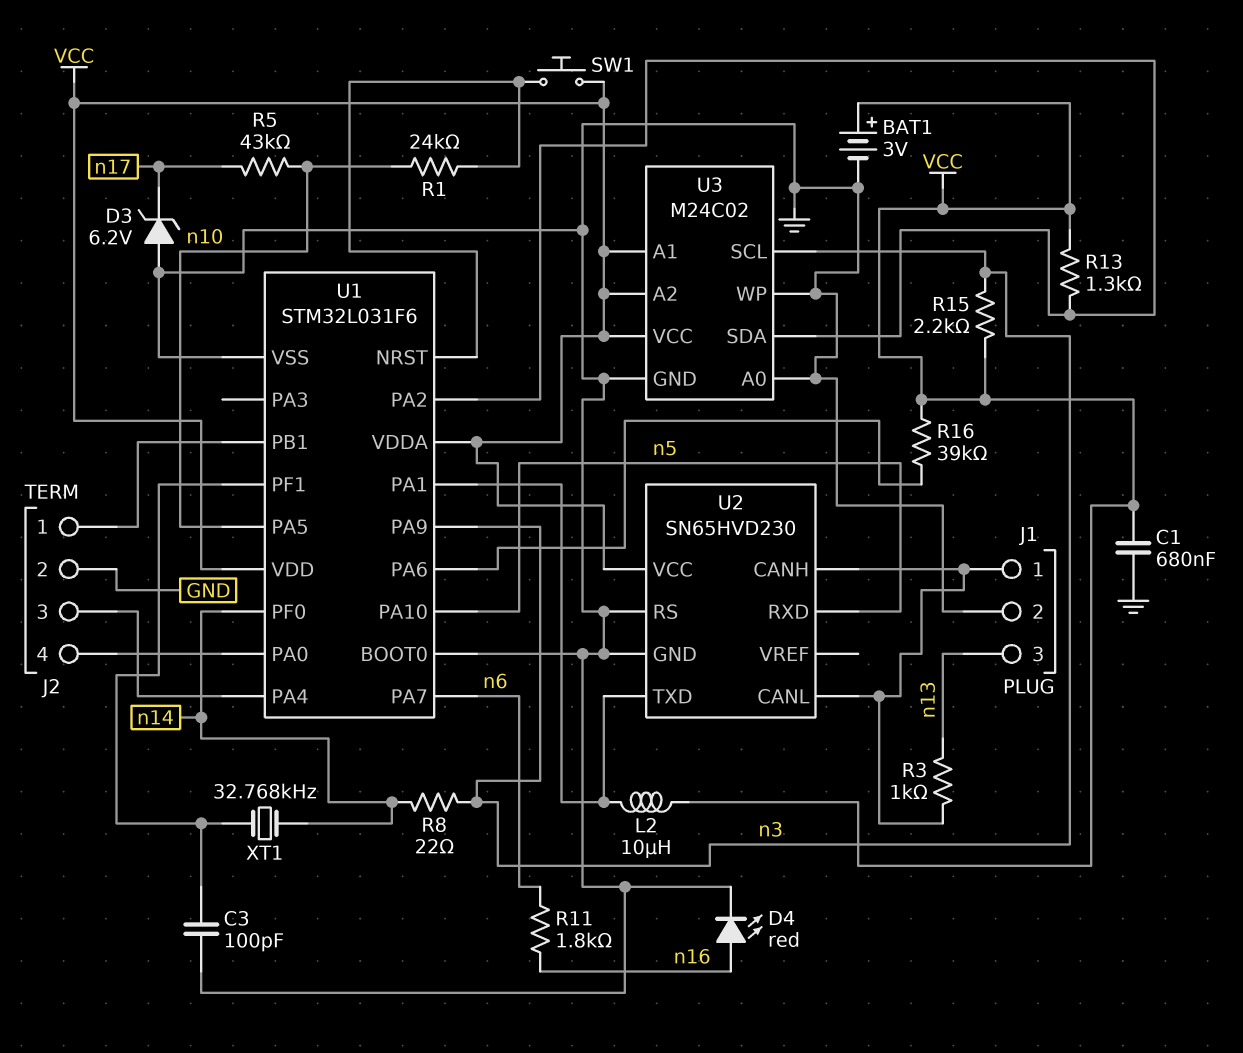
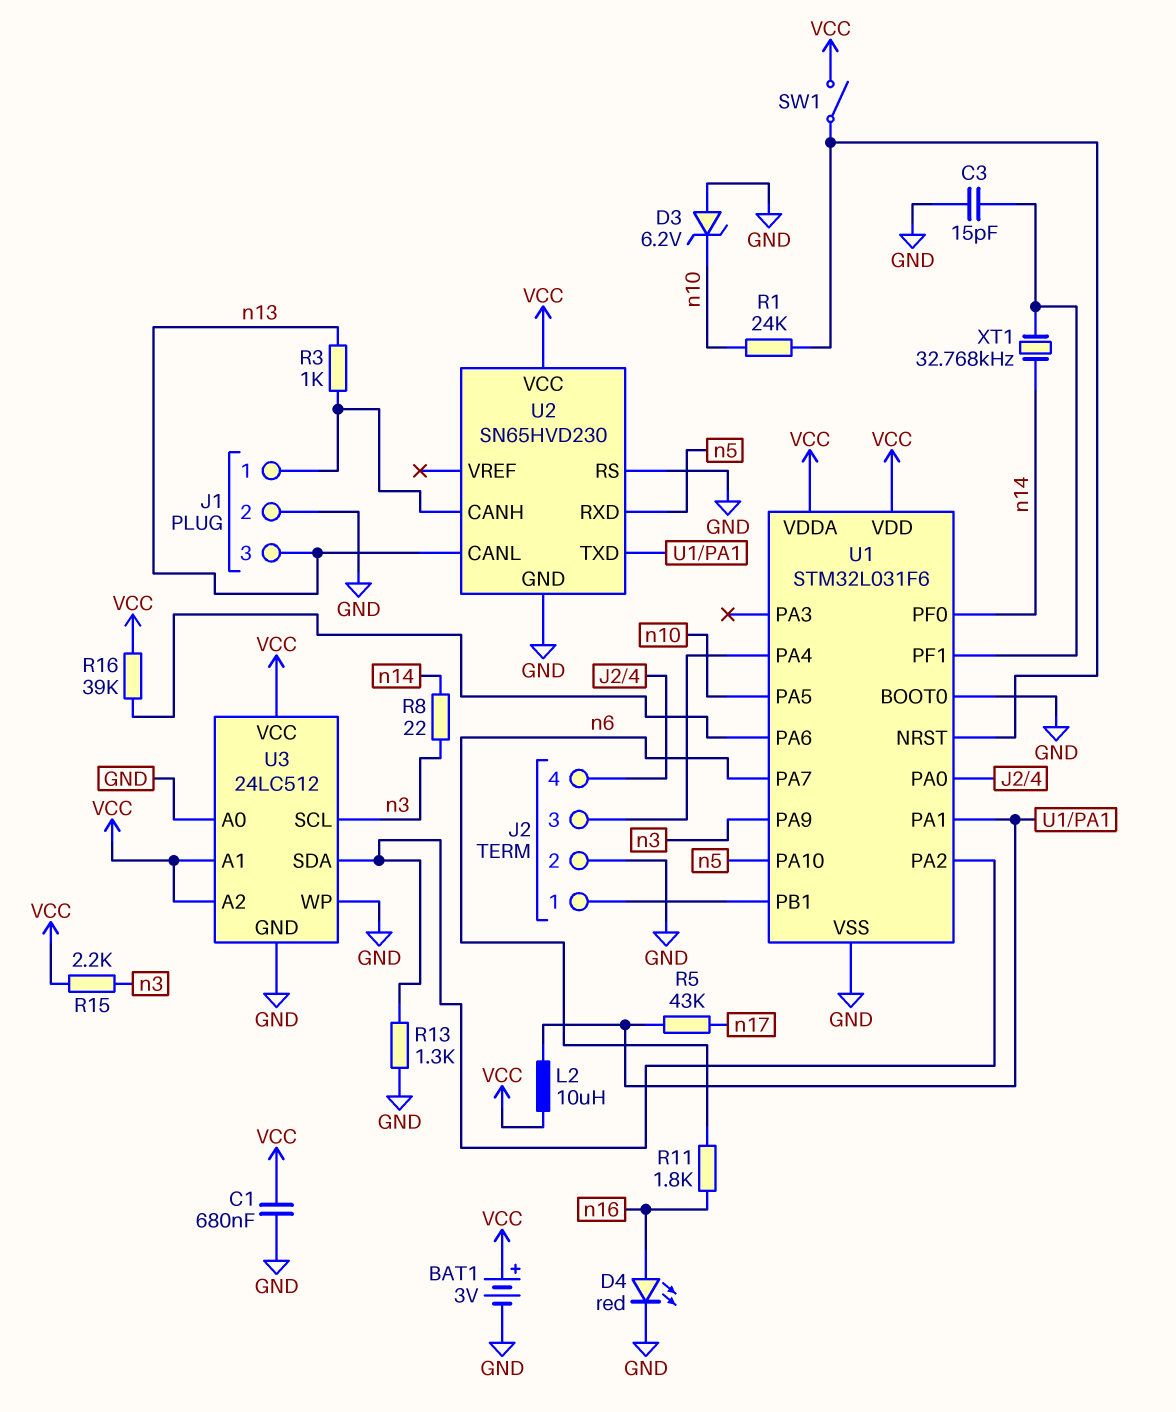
C3: 100pF (GND, U1/PF1) -> 15pF (GND, U1/PF1)
D3: zener 6.2V (A GND, K n17) -> zener 6.2V (A GND, K n10)
R5: 43k (n10, n17) -> 43k (U1/PA1, n17)
R13: 1.3k (U1/PA2, VCC) -> 1.3k (GND, U1/PA2)
SW1: button (U1/NRST, VCC) -> switch (U1/NRST, VCC)
U2 pin CANL: J1/1 -> n13
U3: M24C02 -> 24LC512

